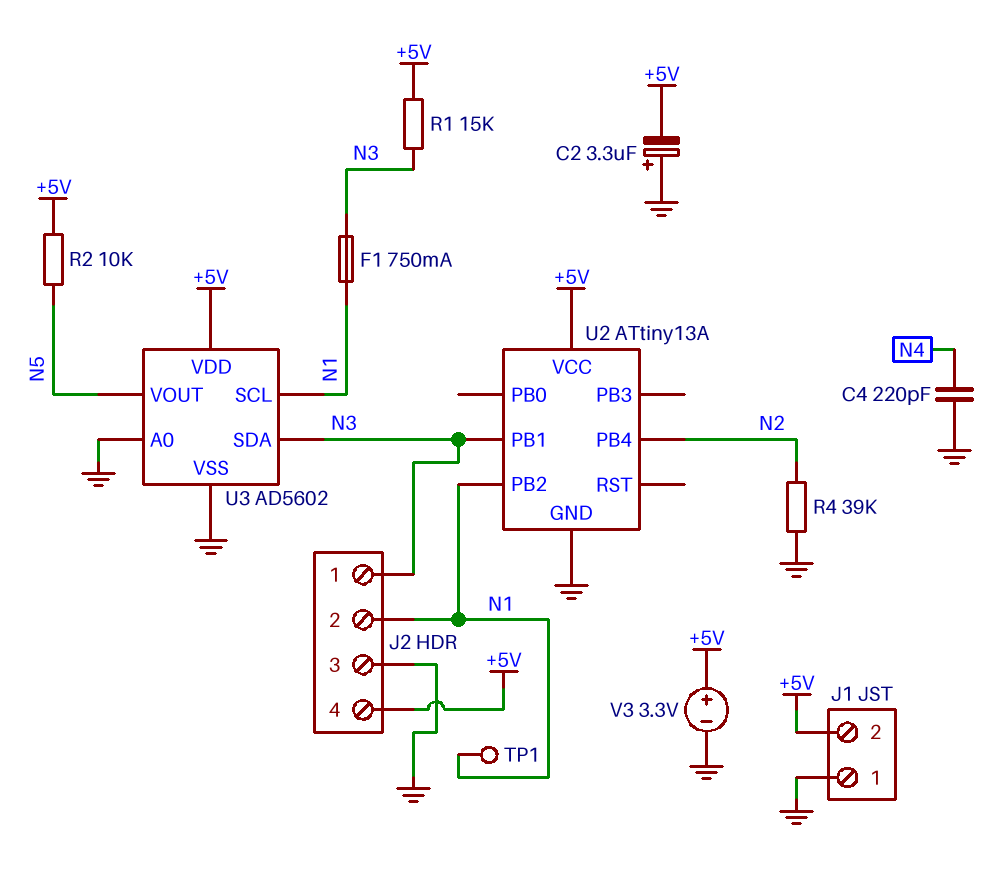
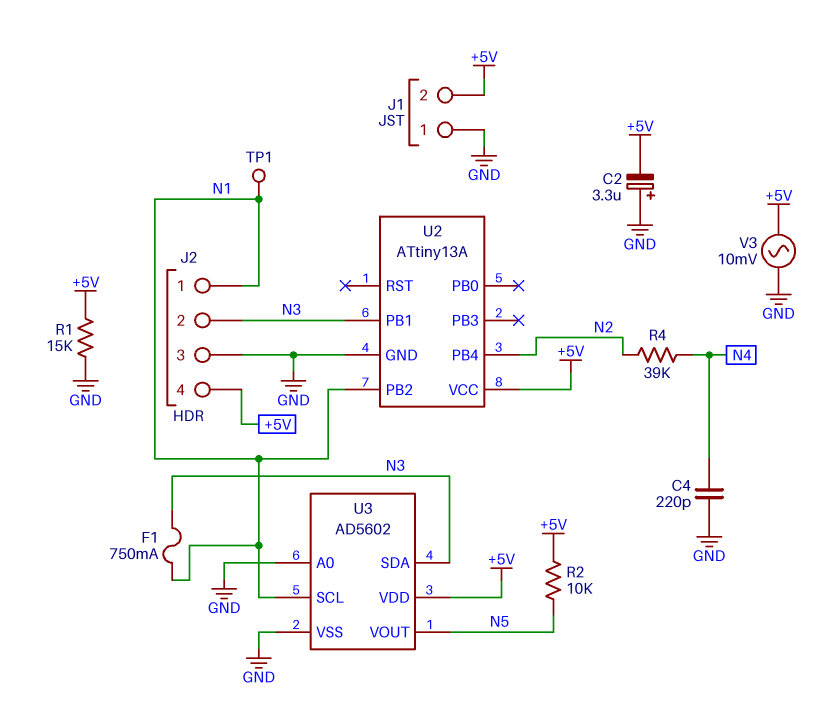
J2 pin 1: N3 -> N1
J2 pin 2: N1 -> N3
R1: 15k (+5V, N3) -> 15k (+5V, GND)
R4: 39k (GND, N2) -> 39k (N2, N4)
V3: 3.3V (plus +5V, minus GND) -> AC 10mV (+5V, GND)

